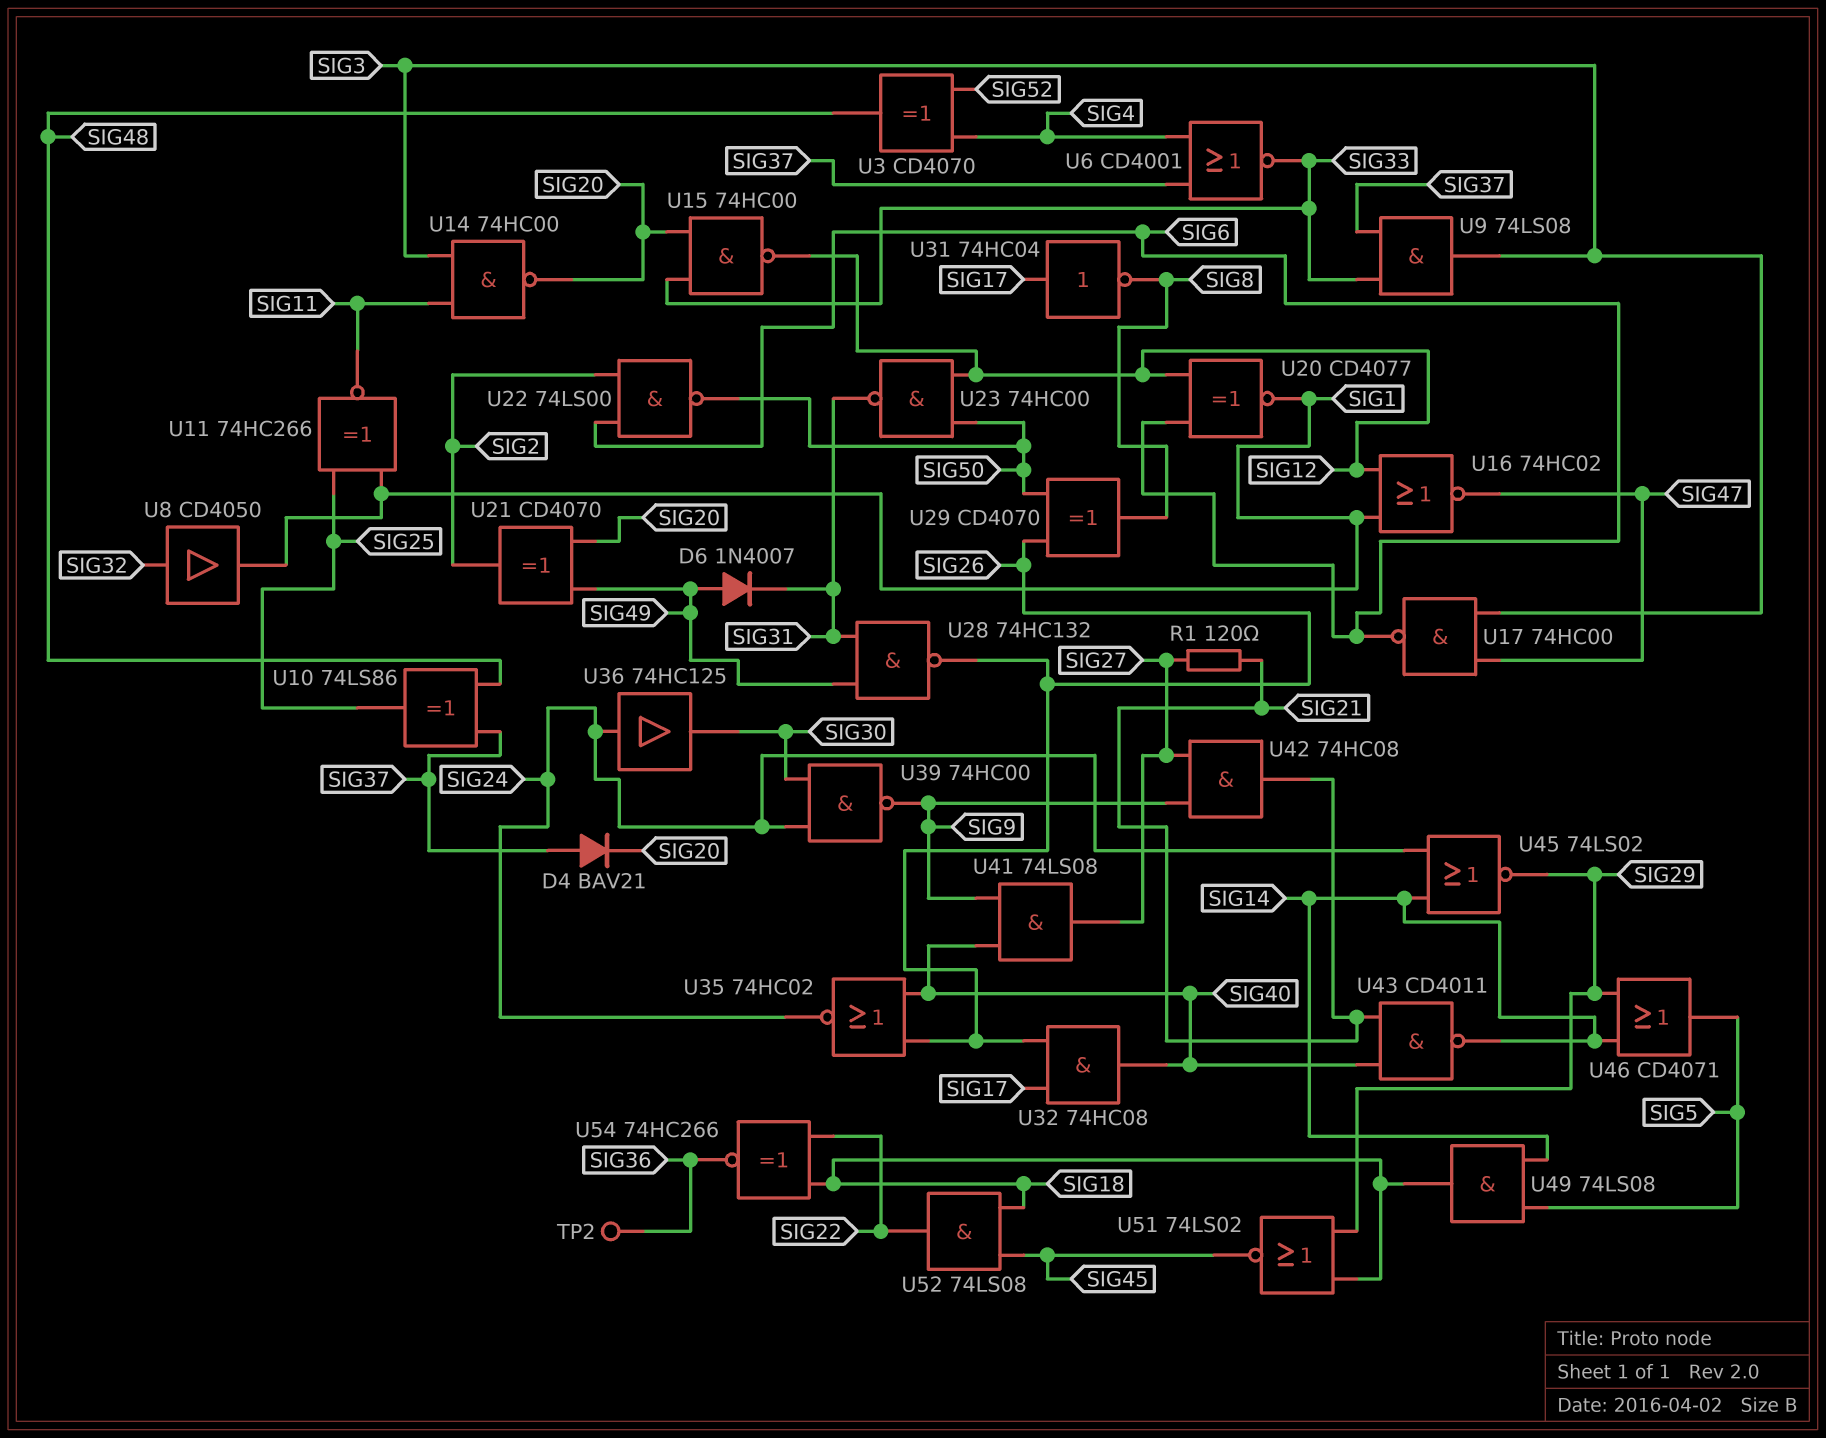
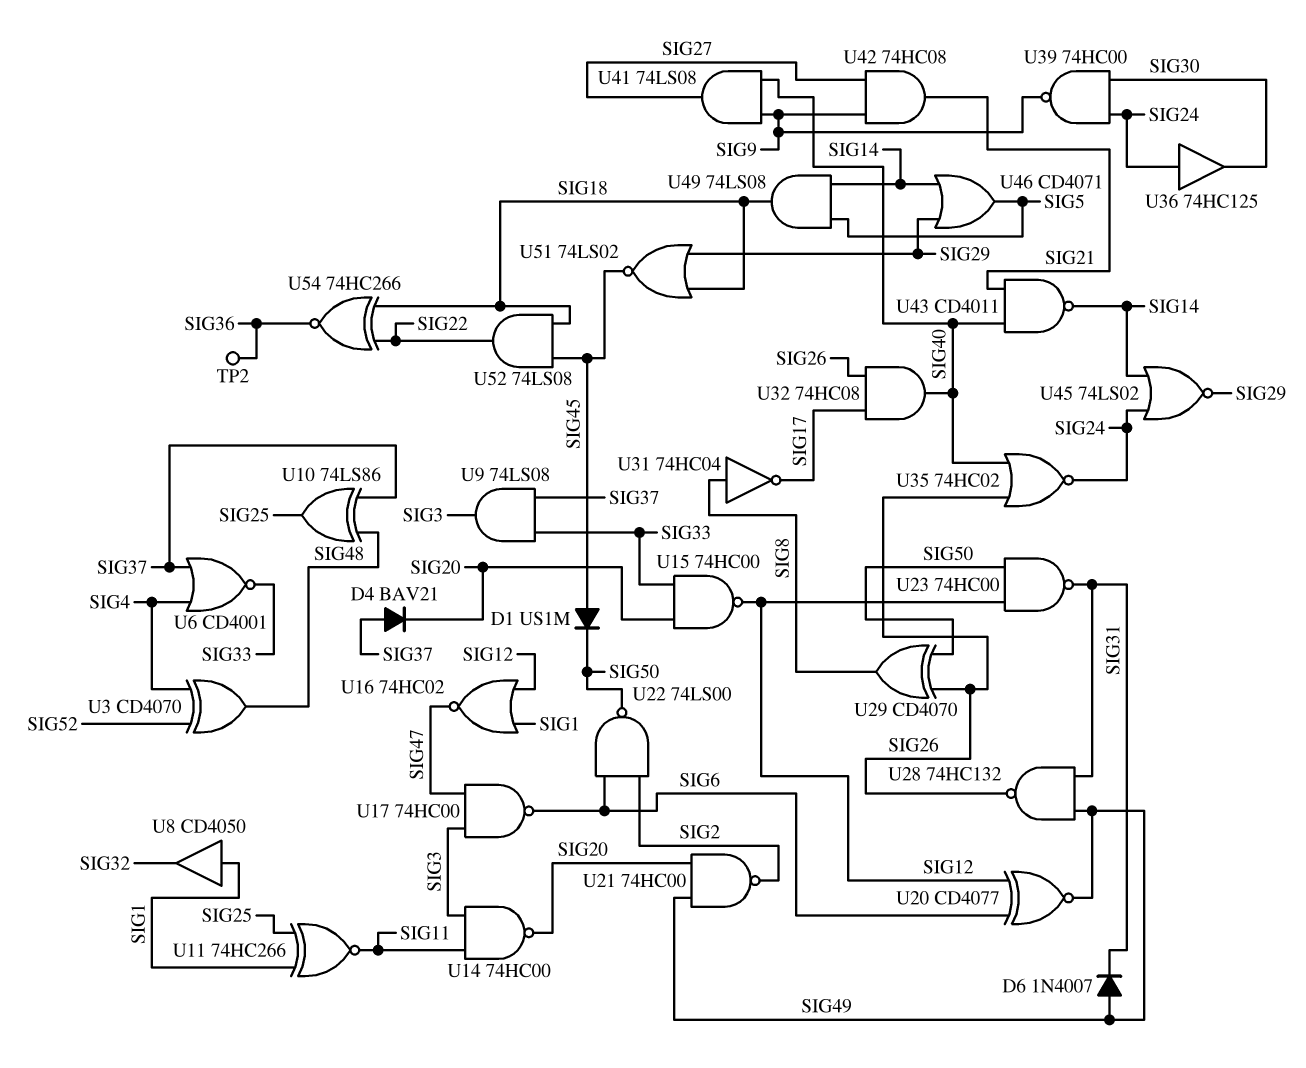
D1: none -> diode US1M (A SIG45, K SIG50)
R1: 120 (SIG21, SIG27) -> none
U8: buffer CD4050 (in SIG32, out SIG1) -> buffer CD4050 (in SIG1, out SIG32)
U20: XNOR CD4077 (in SIG6, in SIG12, out SIG1) -> XNOR CD4077 (in SIG6, in SIG12, out SIG49)
U21: XOR CD4070 (in SIG20, in SIG49, out SIG2) -> NAND 74HC00 (in SIG20, in SIG49, out SIG2)
U31: NOT 74HC04 (in SIG17, out SIG8) -> NOT 74HC04 (in SIG8, out SIG17)

